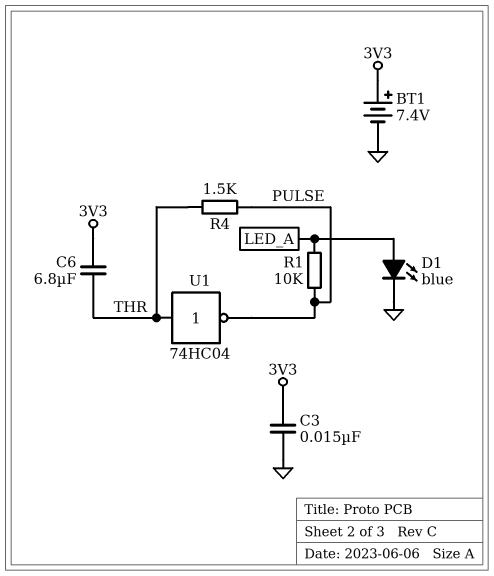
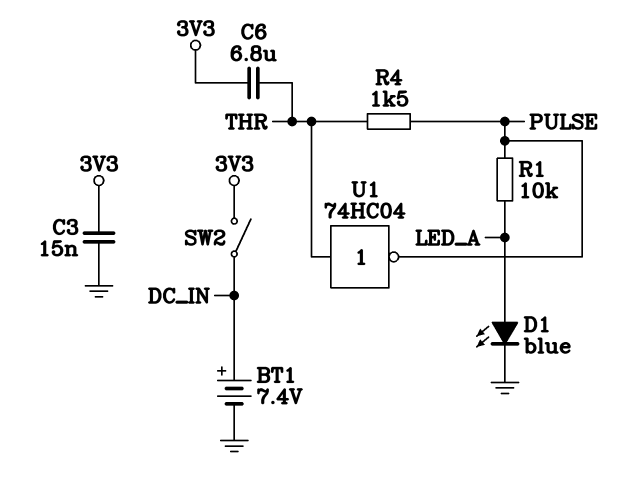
BT1: 7.4V (plus 3V3, minus GND) -> 7.4V (plus DC_IN, minus GND)
SW2: none -> switch (3V3, DC_IN)

